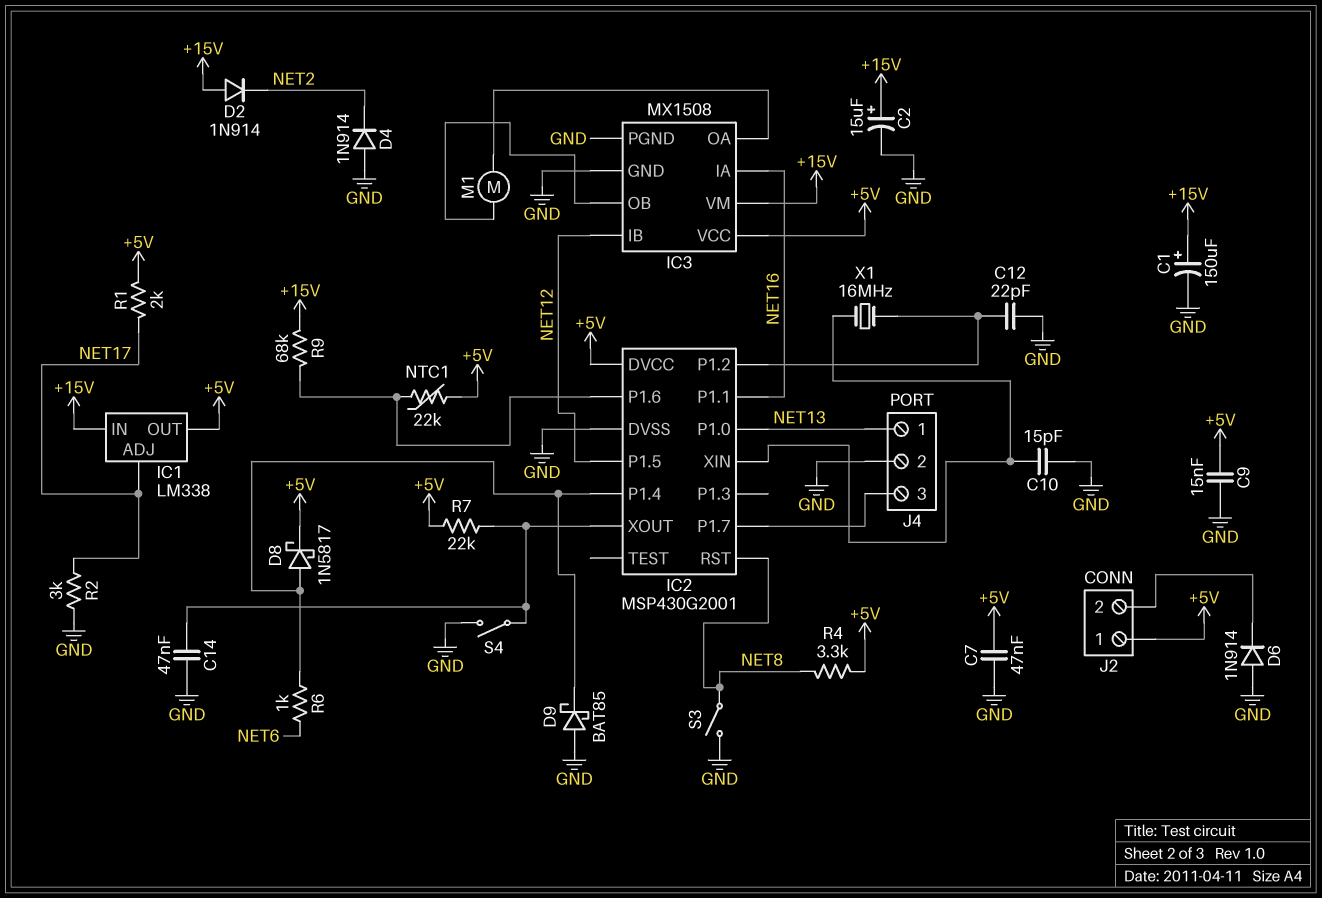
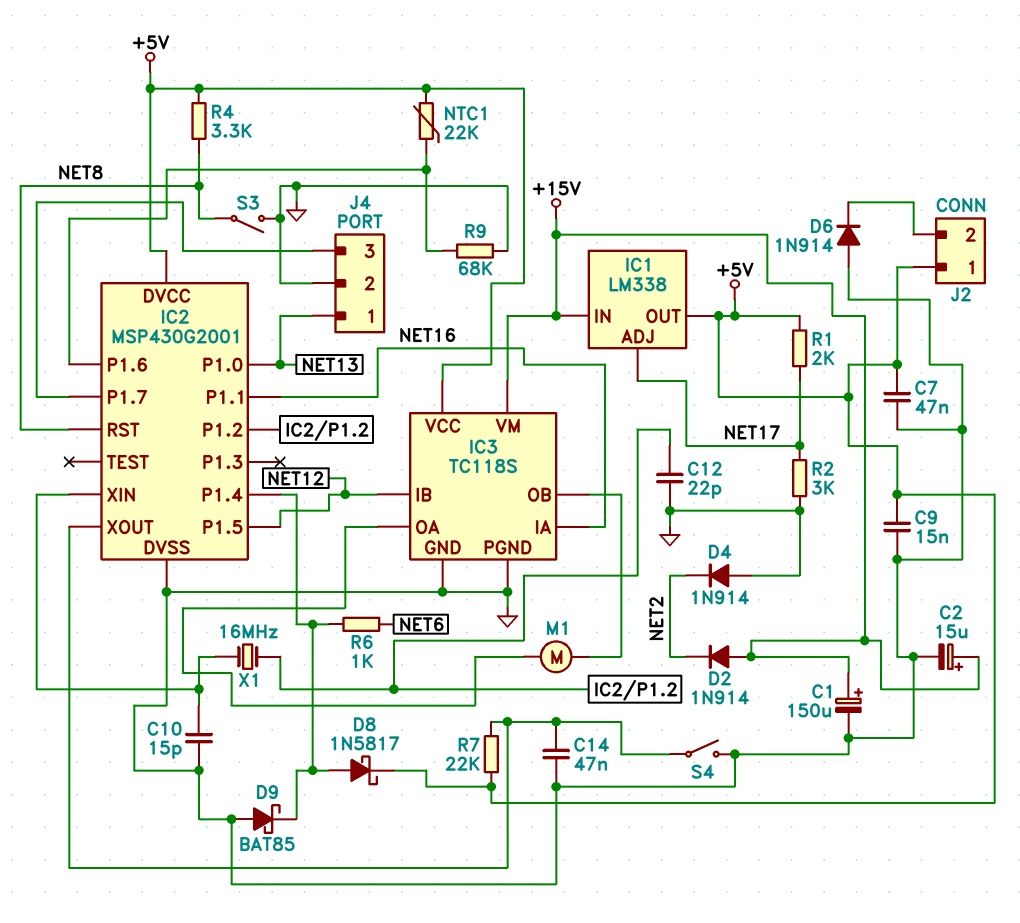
IC3: MX1508 -> TC118S
R9: 68k (+15V, IC2/P1.6) -> 68k (GND, IC2/P1.6)

